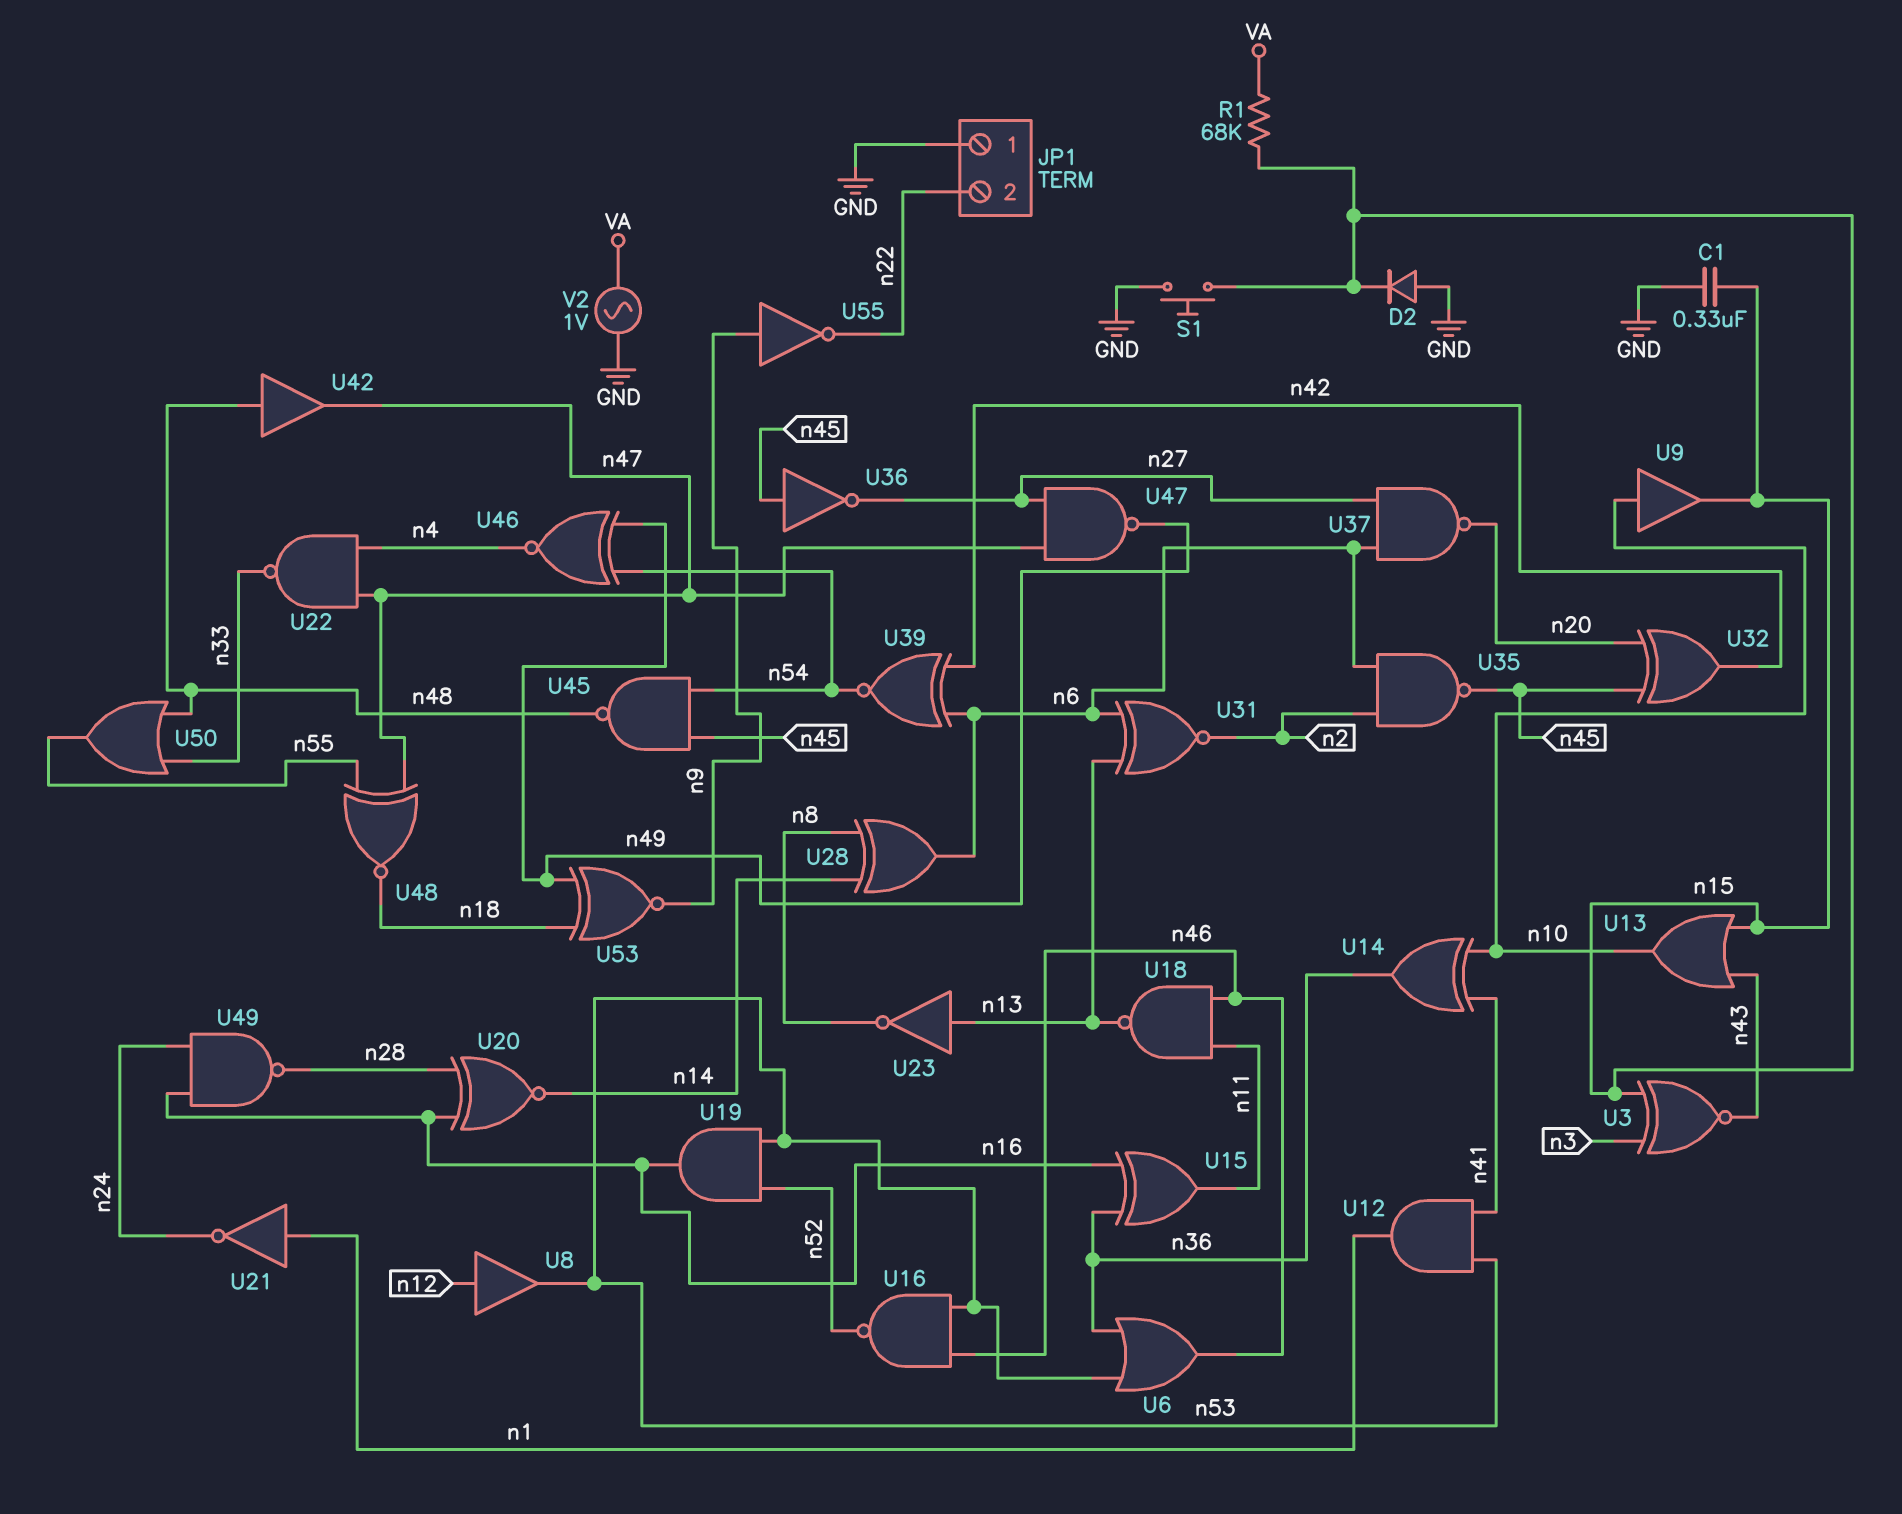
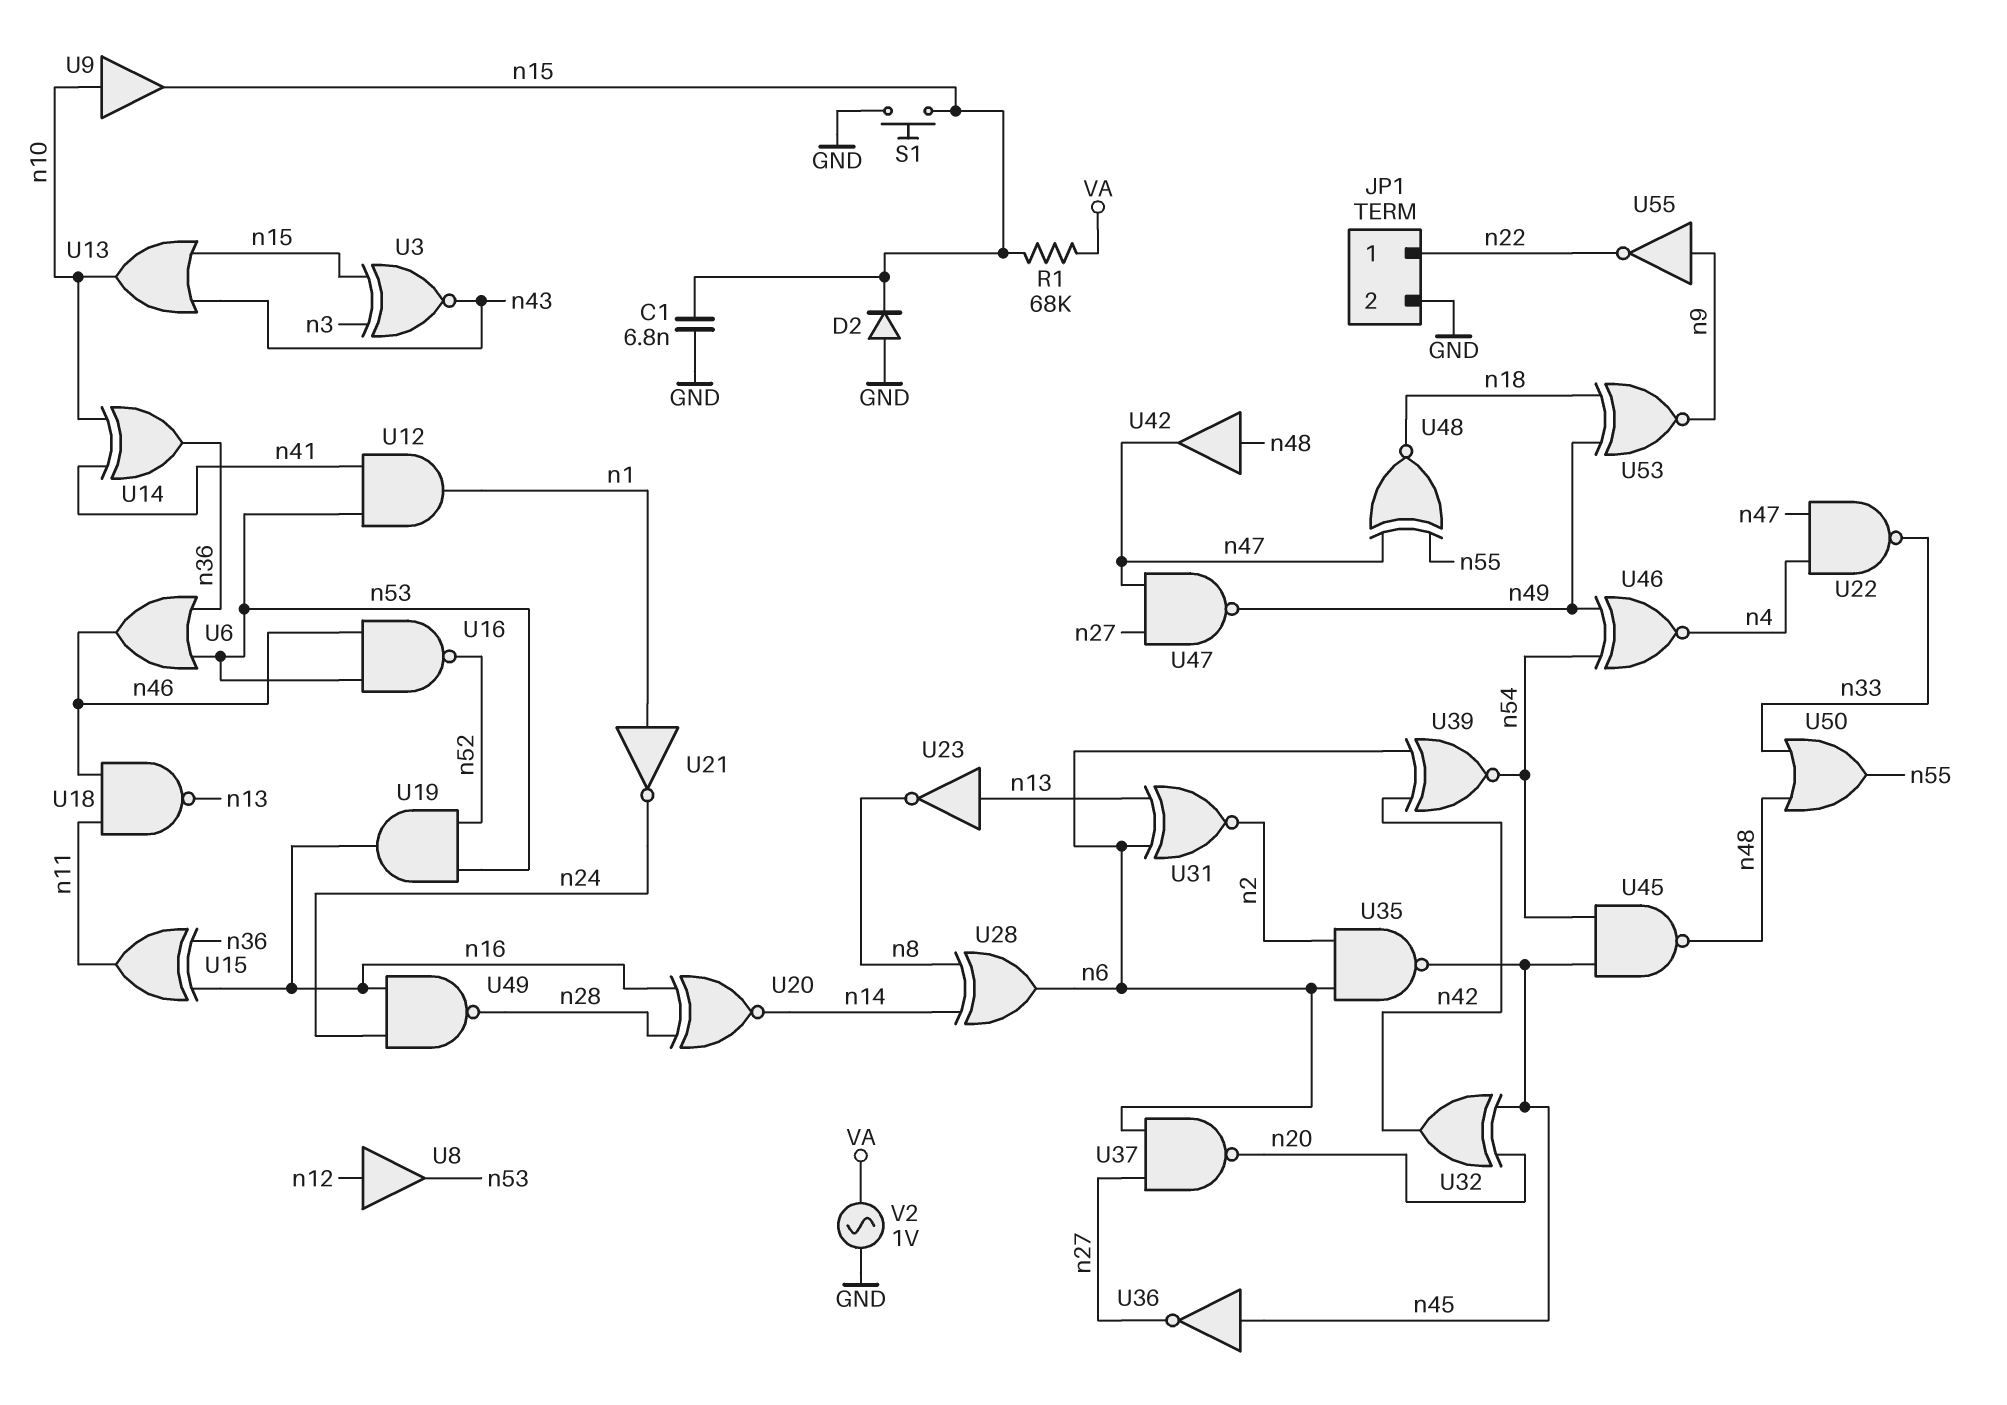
C1: 330nF (GND, n15) -> 6.8nF (GND, n15)
JP1 pin 1: GND -> n22
JP1 pin 2: n22 -> GND

